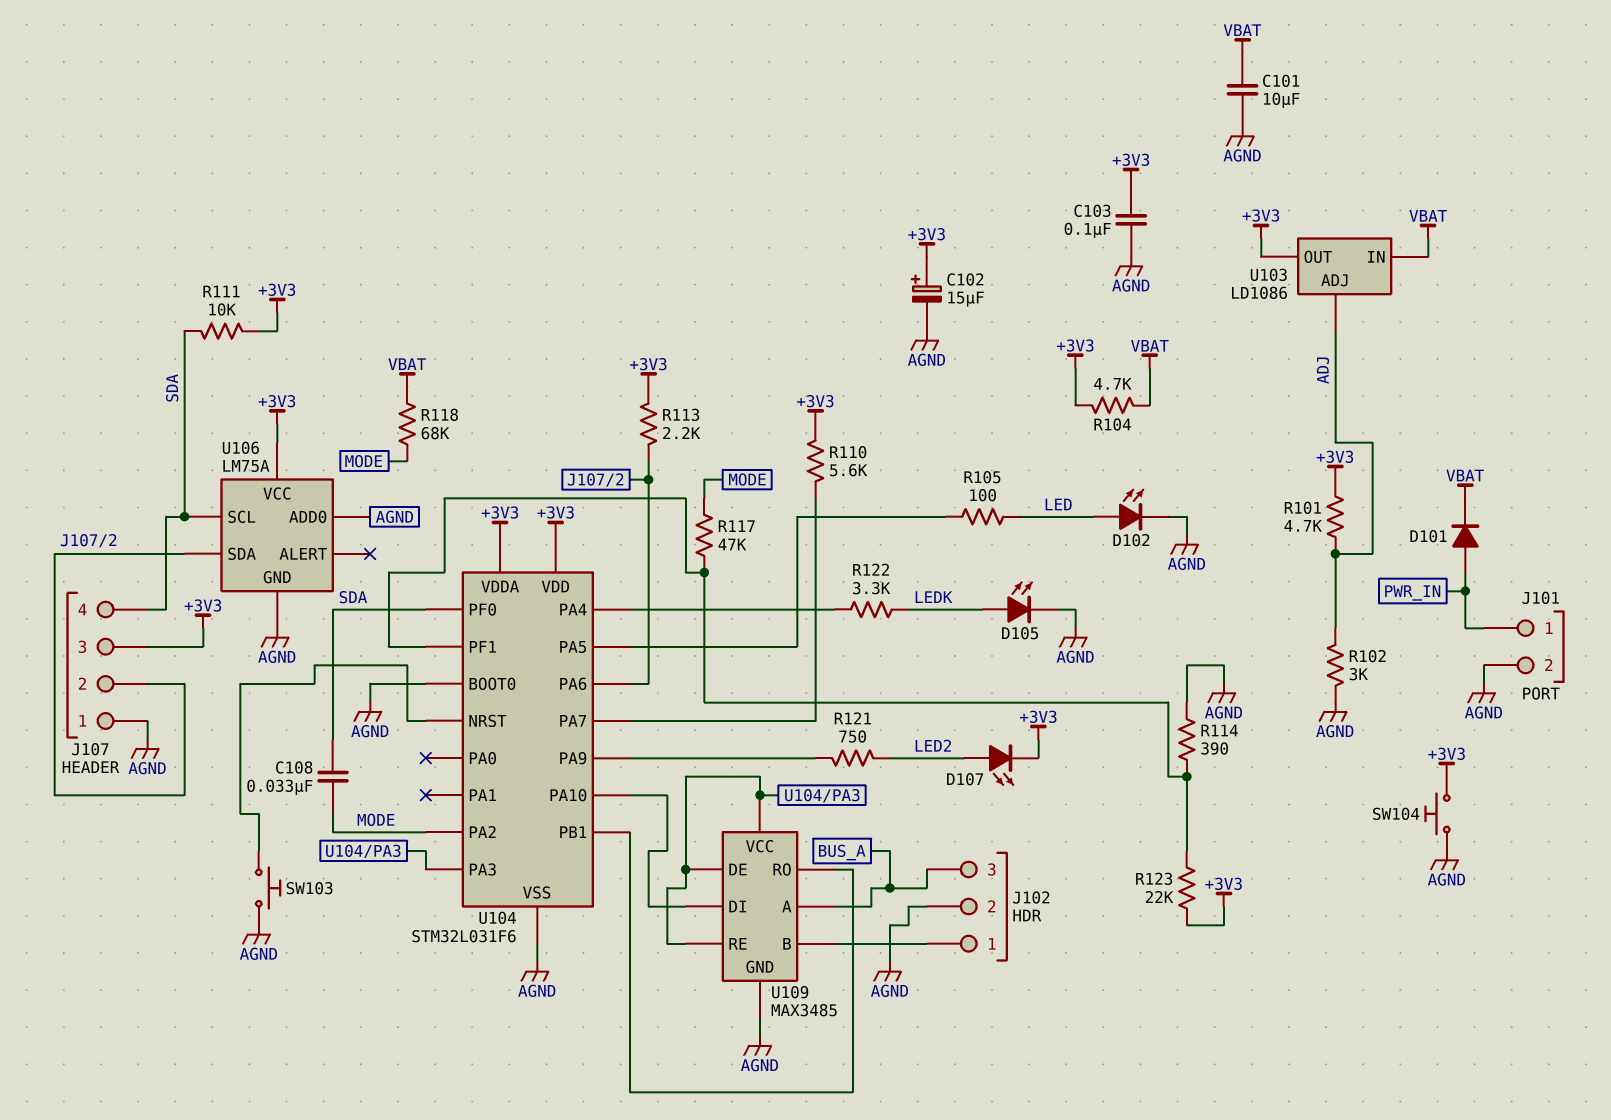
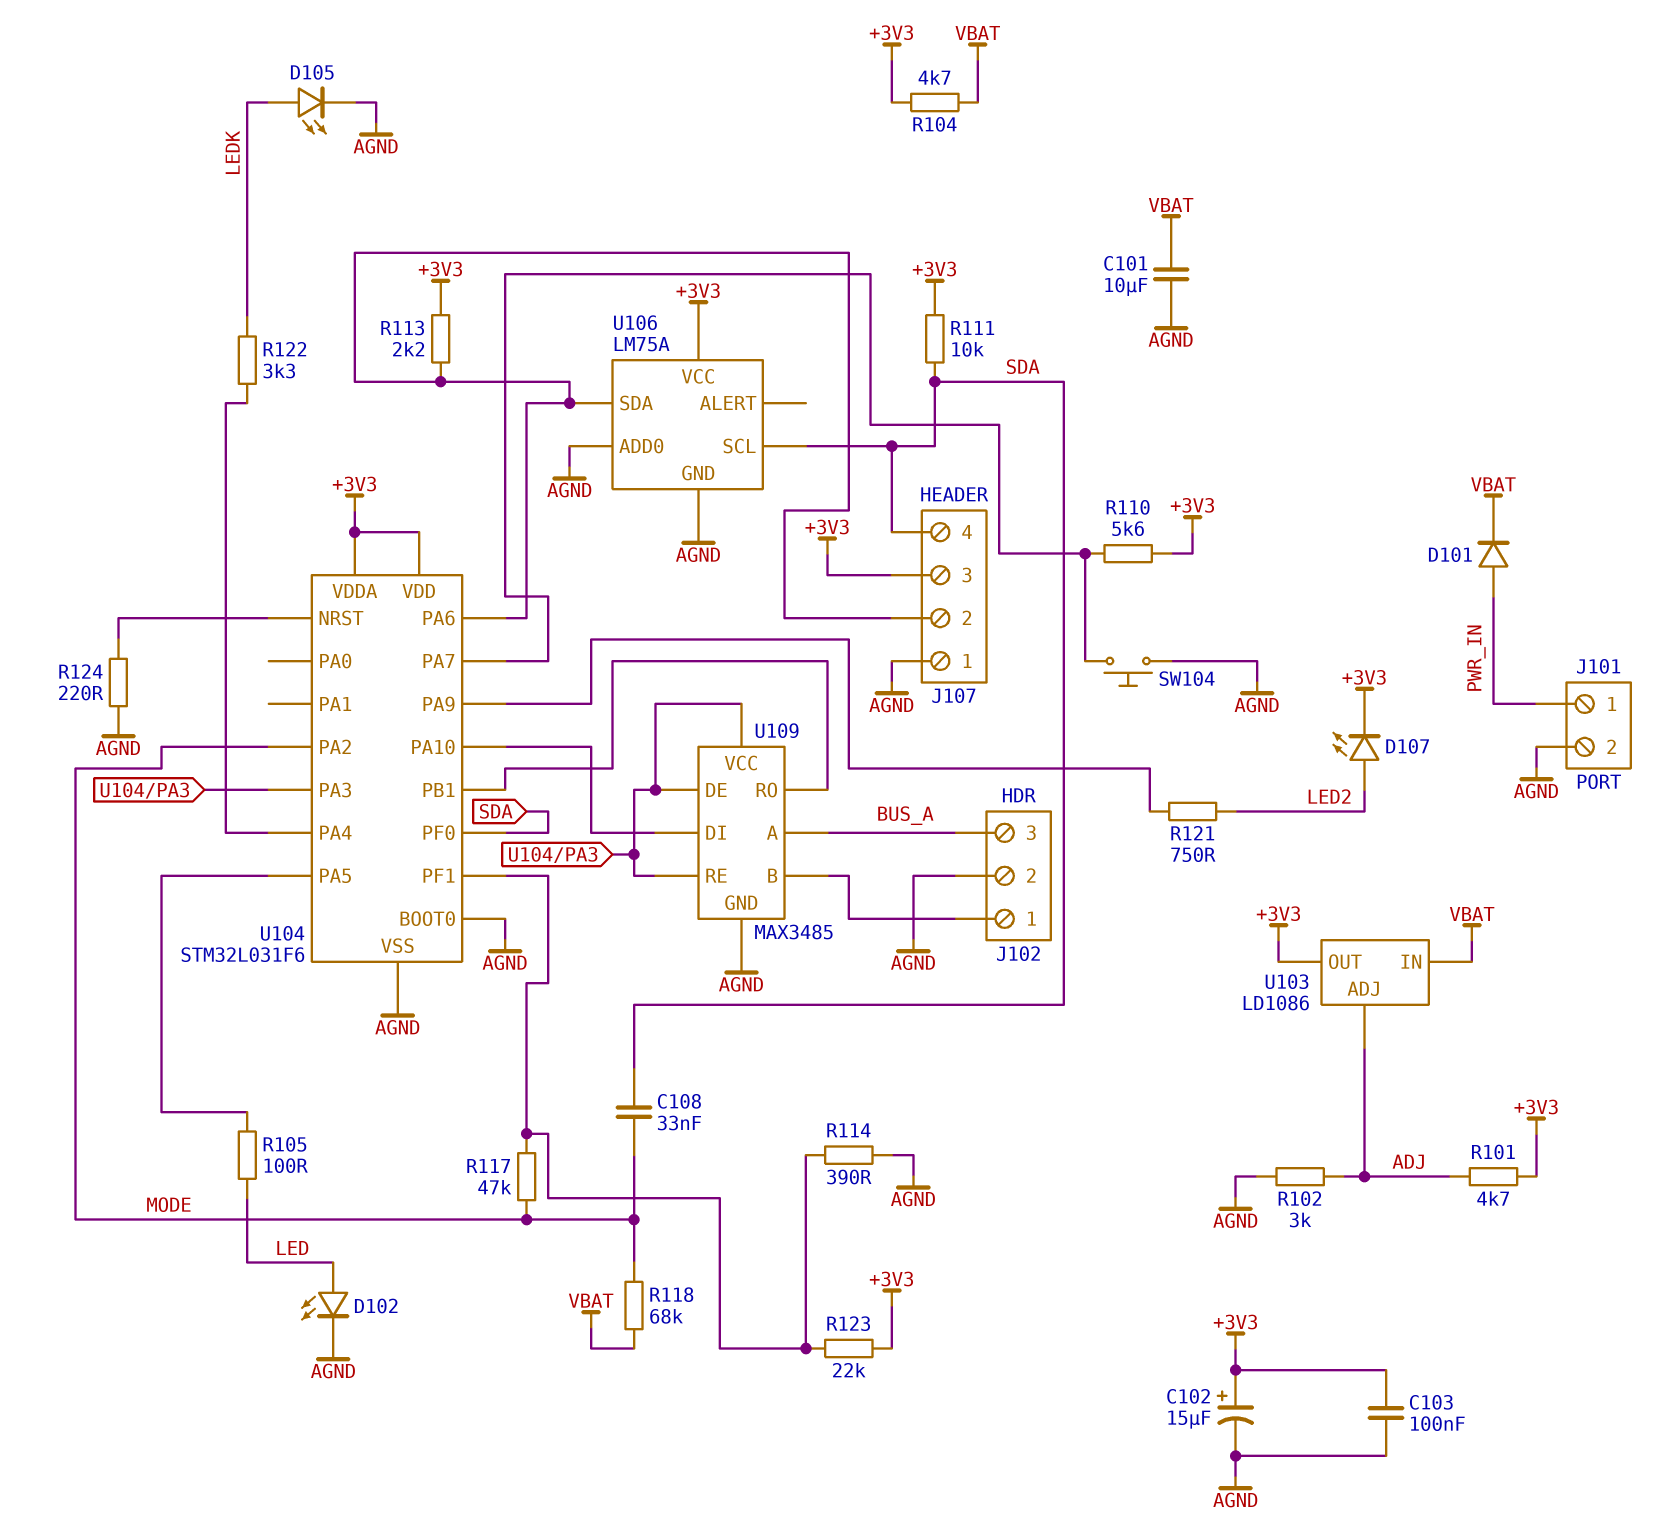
R124: none -> 220 (AGND, U104/NRST)
SW103: button (AGND, U104/NRST) -> none
SW104: button (+3V3, AGND) -> button (AGND, U104/PA7)

